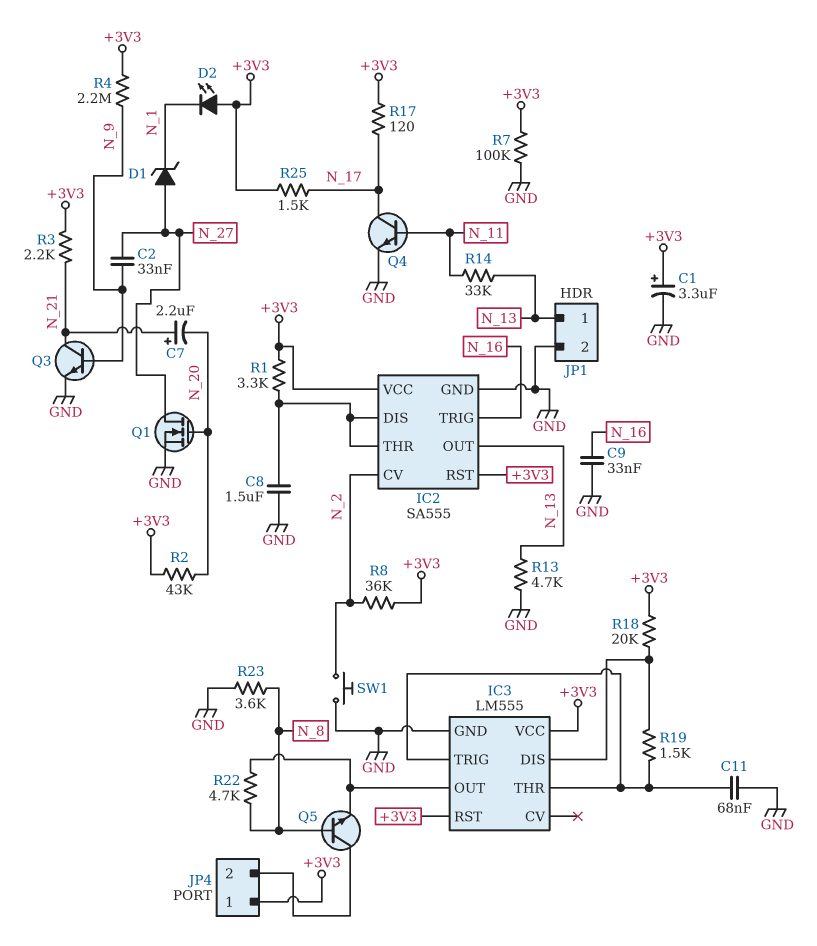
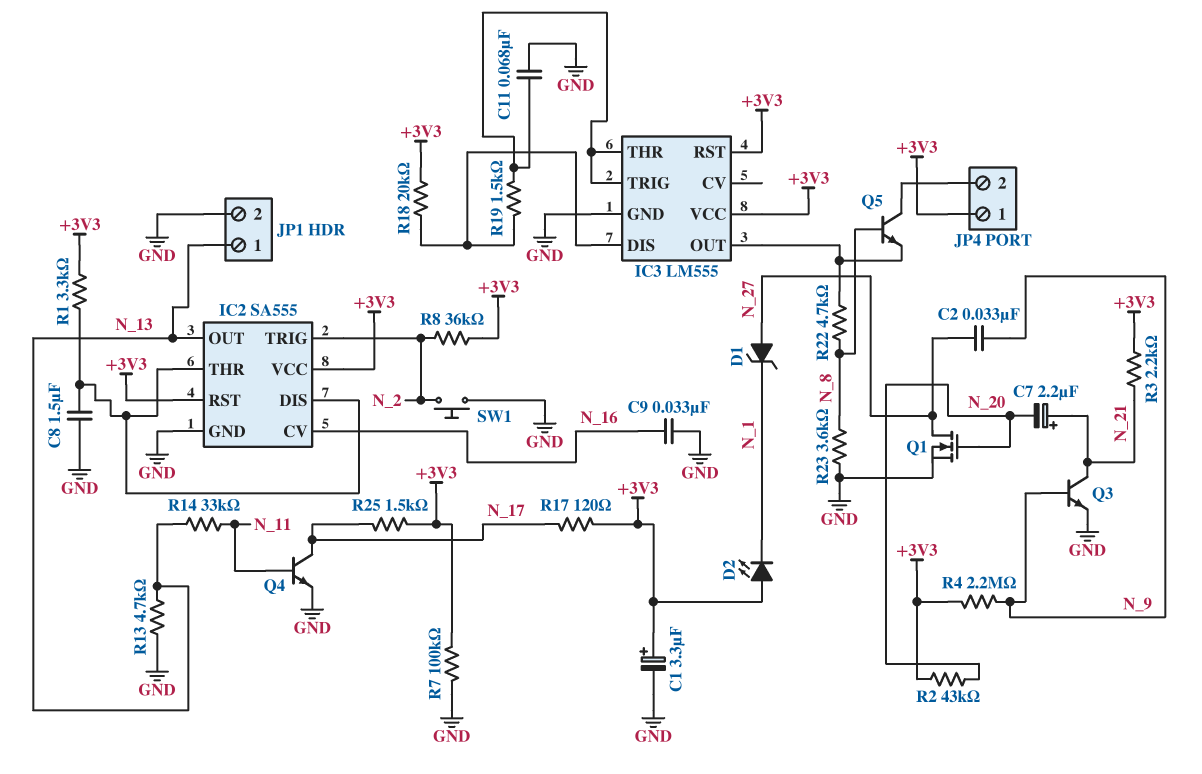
IC2 pin CV: N_2 -> N_16
IC2 pin TRIG: N_16 -> N_2

